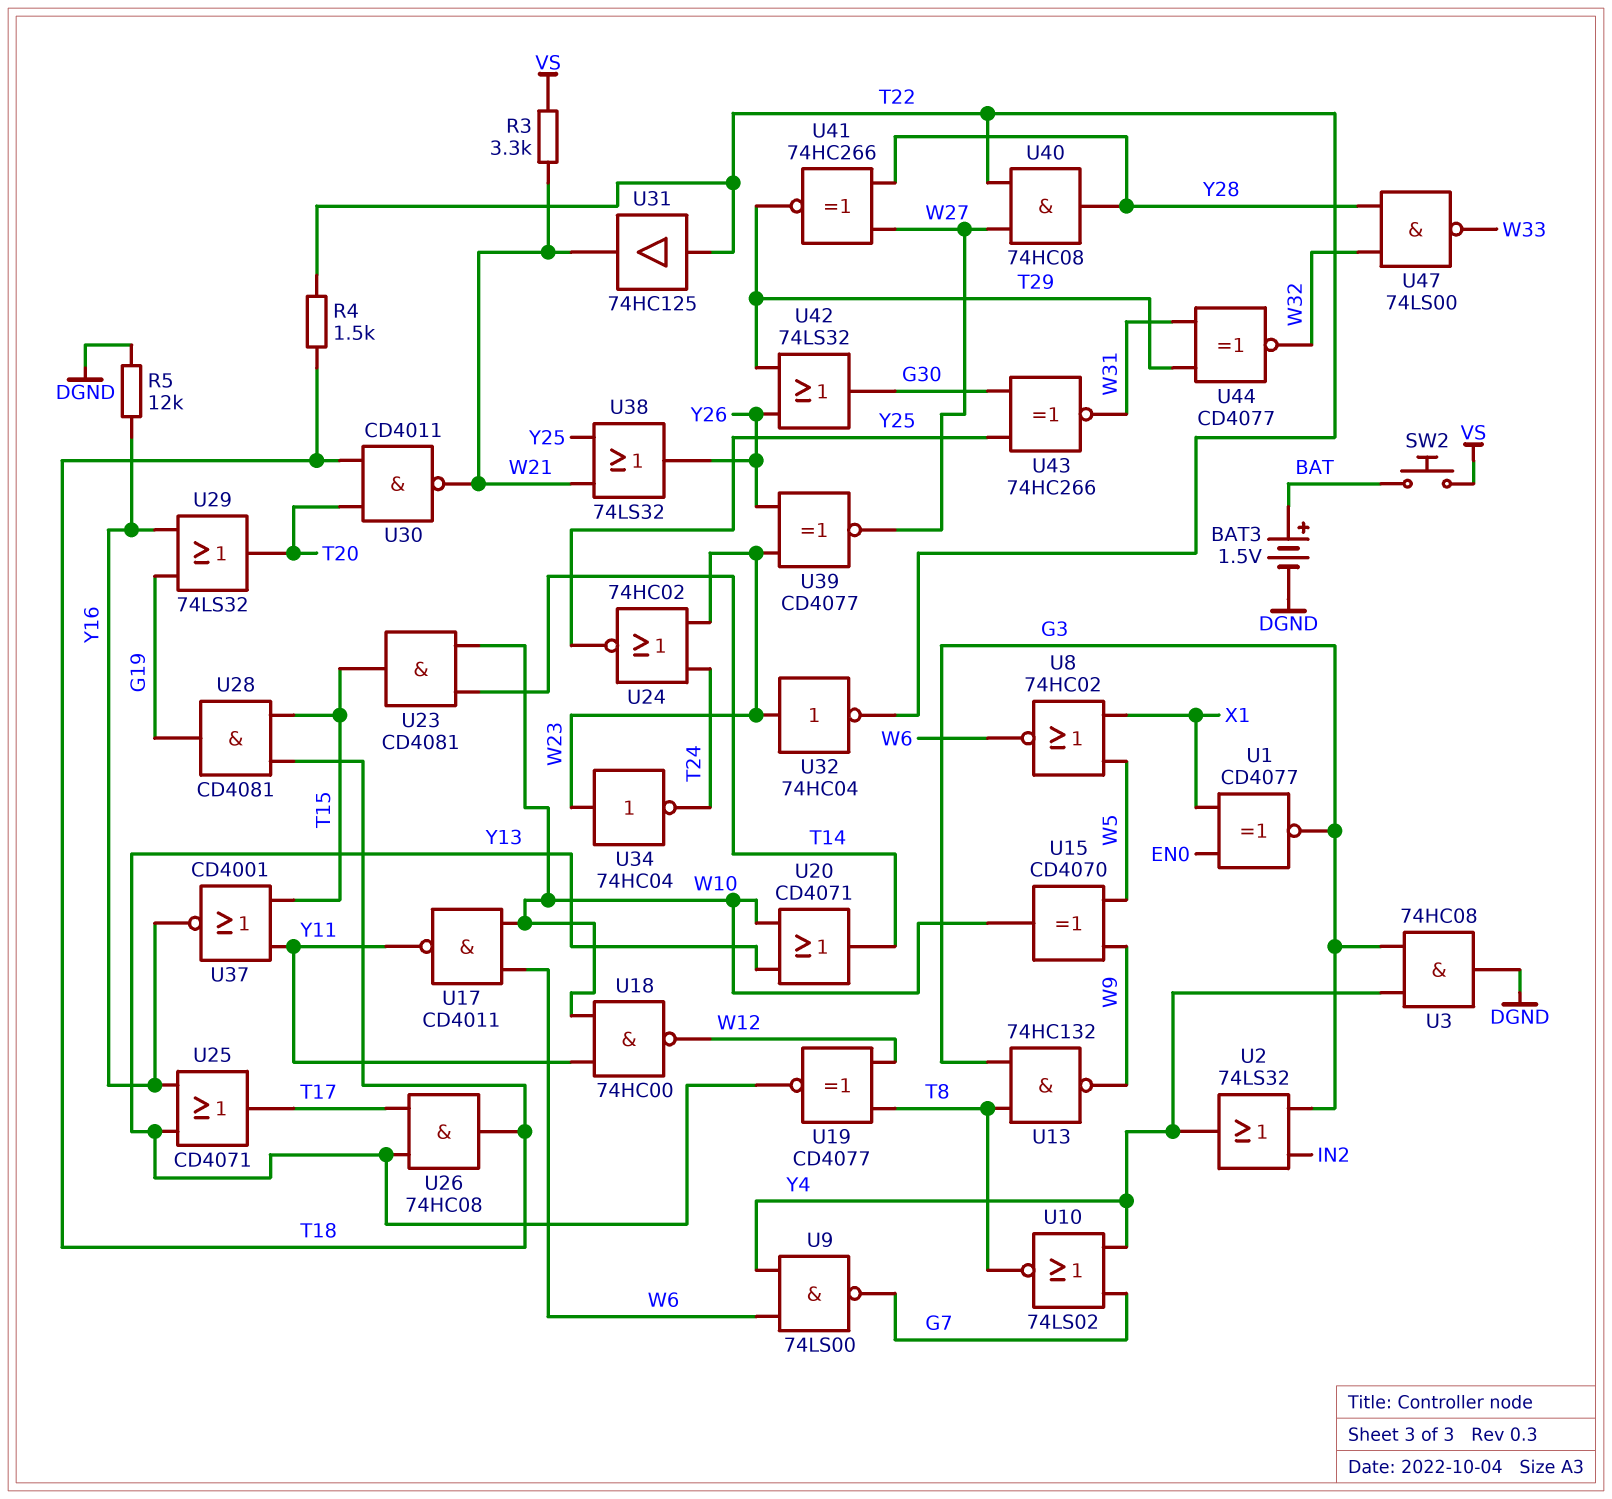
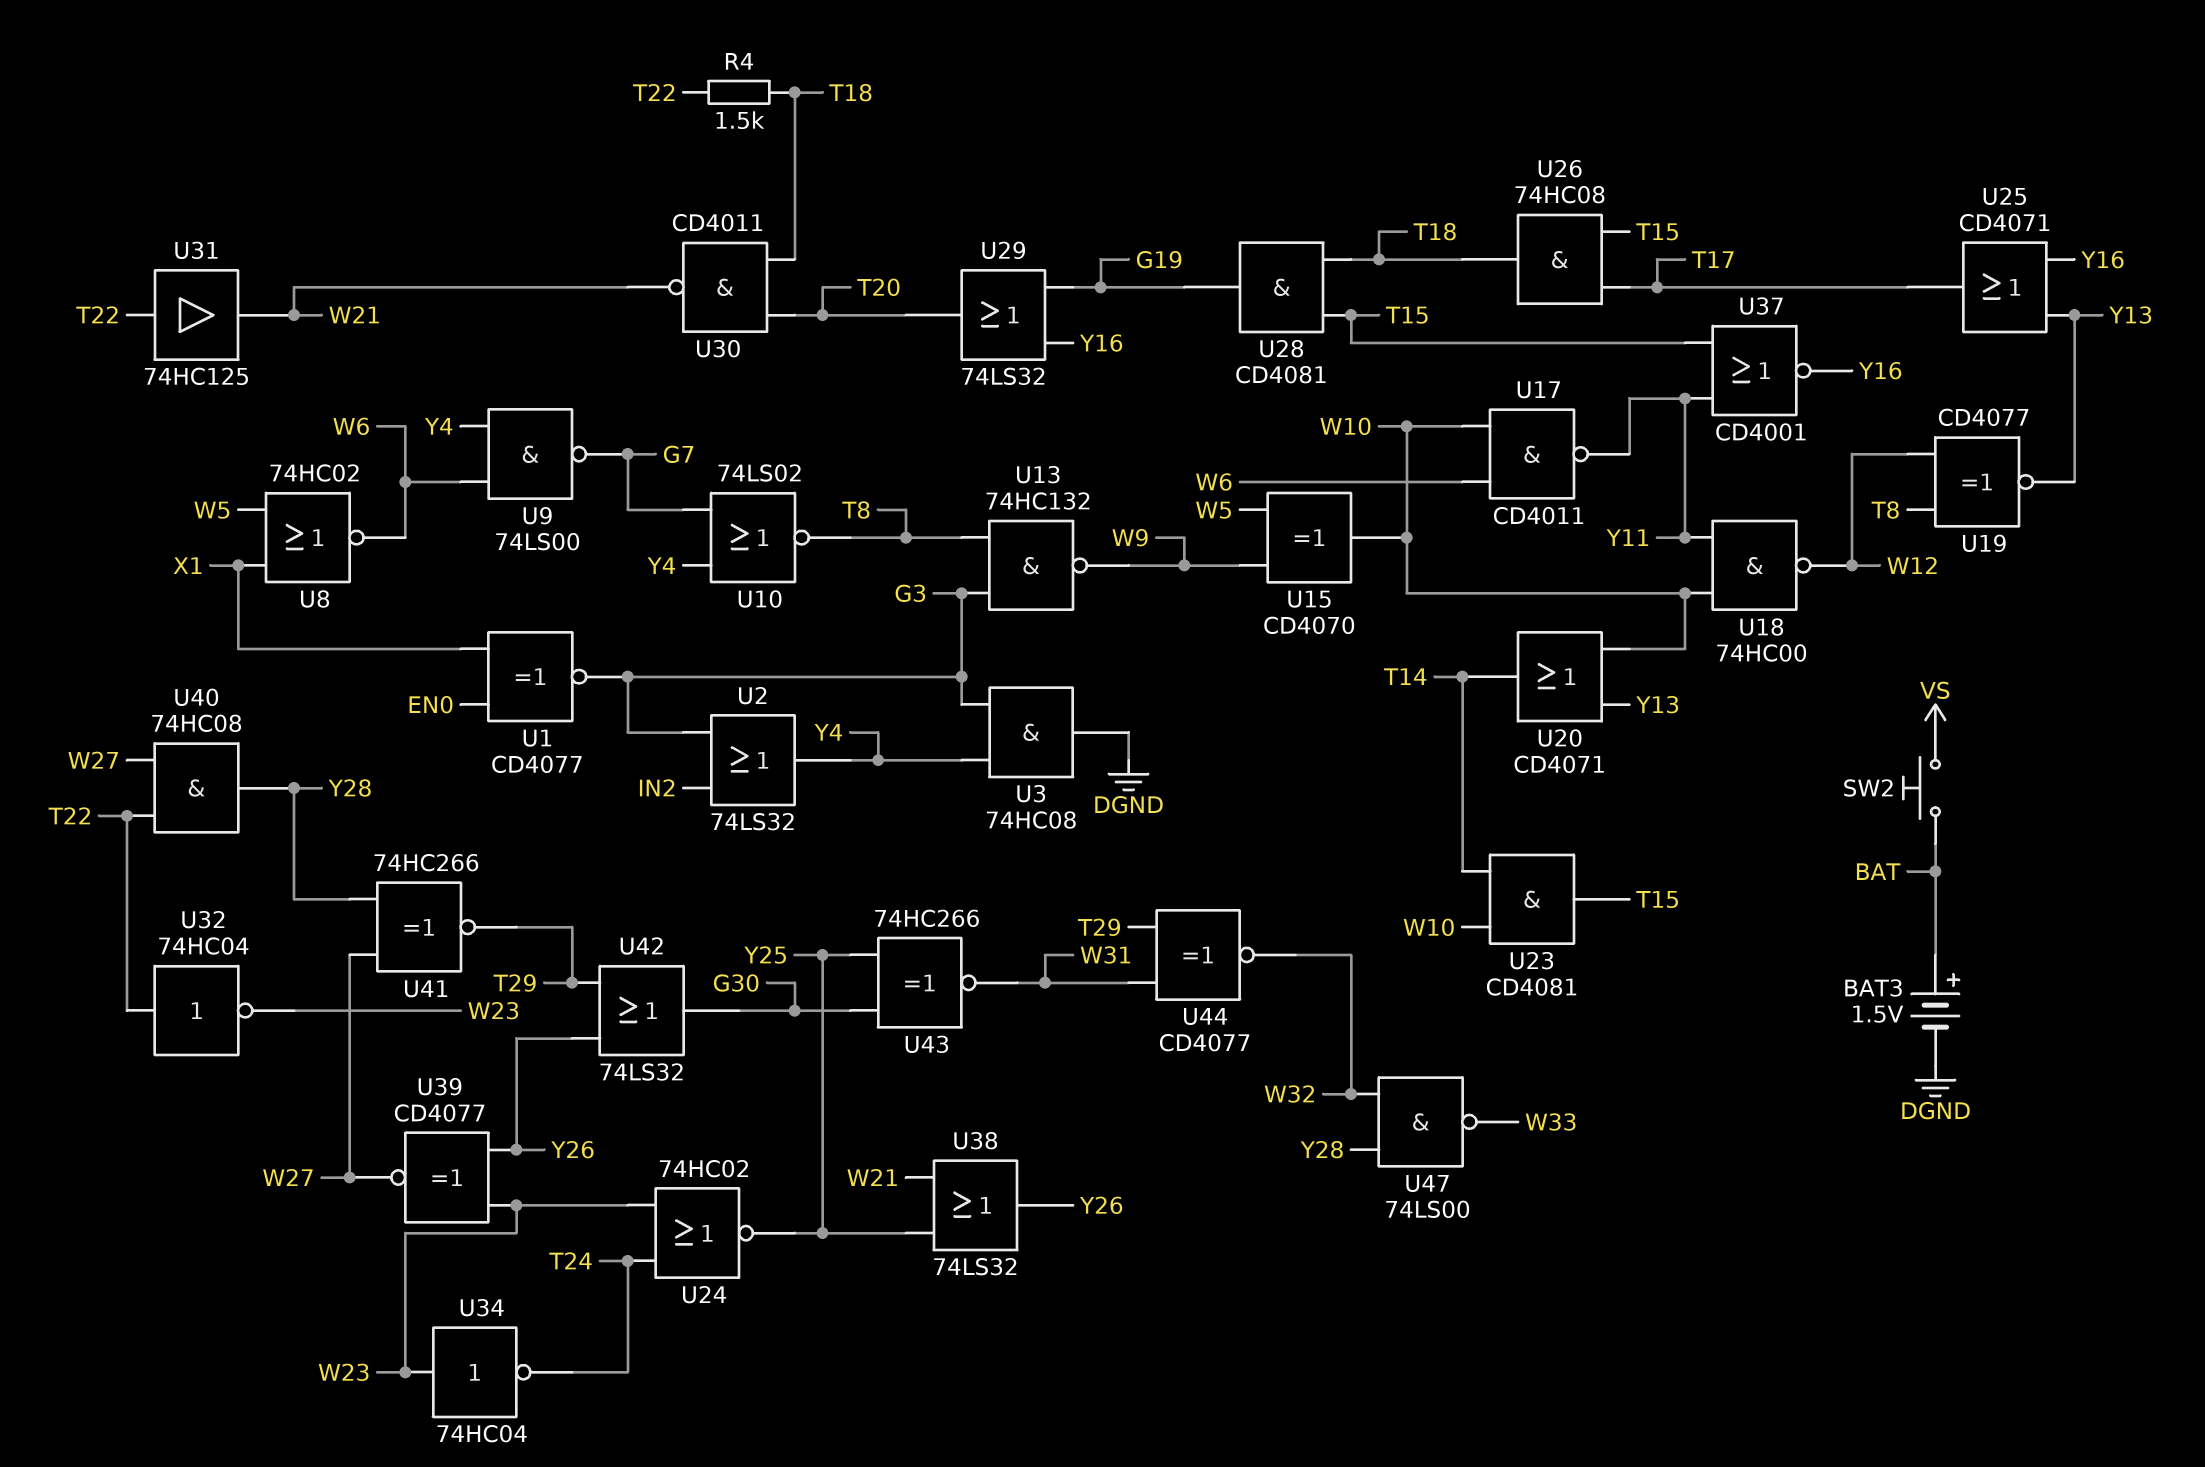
R3: 3.3k (VS, W21) -> none
R5: 12k (DGND, Y16) -> none
U26: AND 74HC08 (in T17, in Y13, out T18) -> AND 74HC08 (in T15, in T17, out T18)
U32: NOT 74HC04 (in W23, out T22) -> NOT 74HC04 (in T22, out W23)

